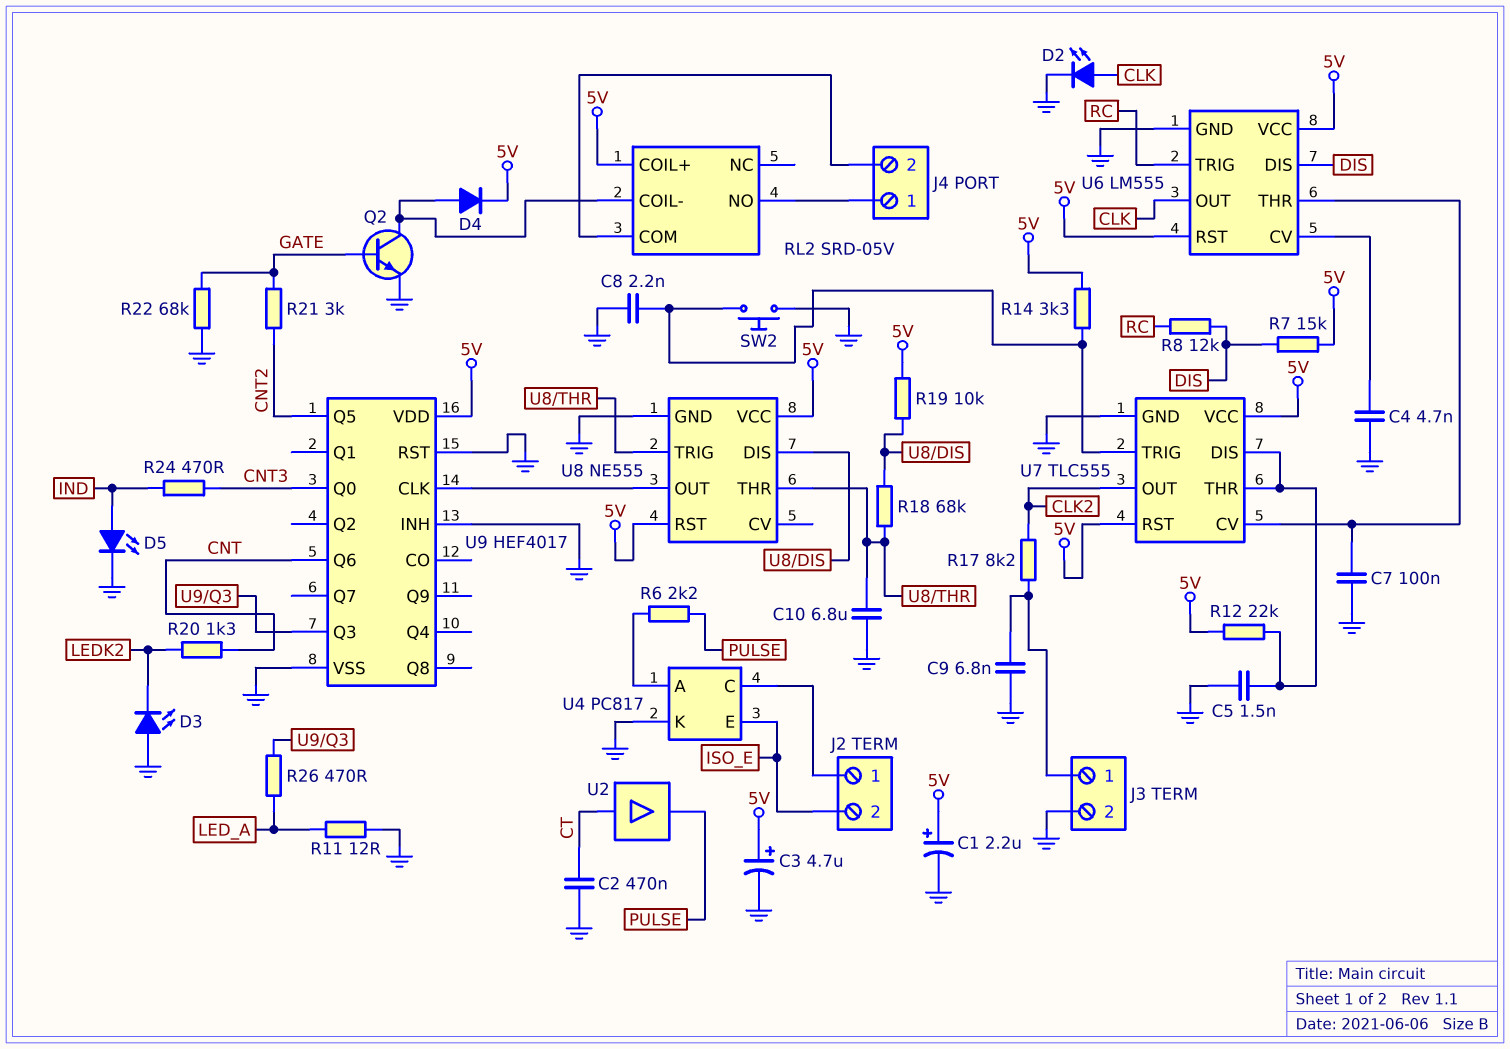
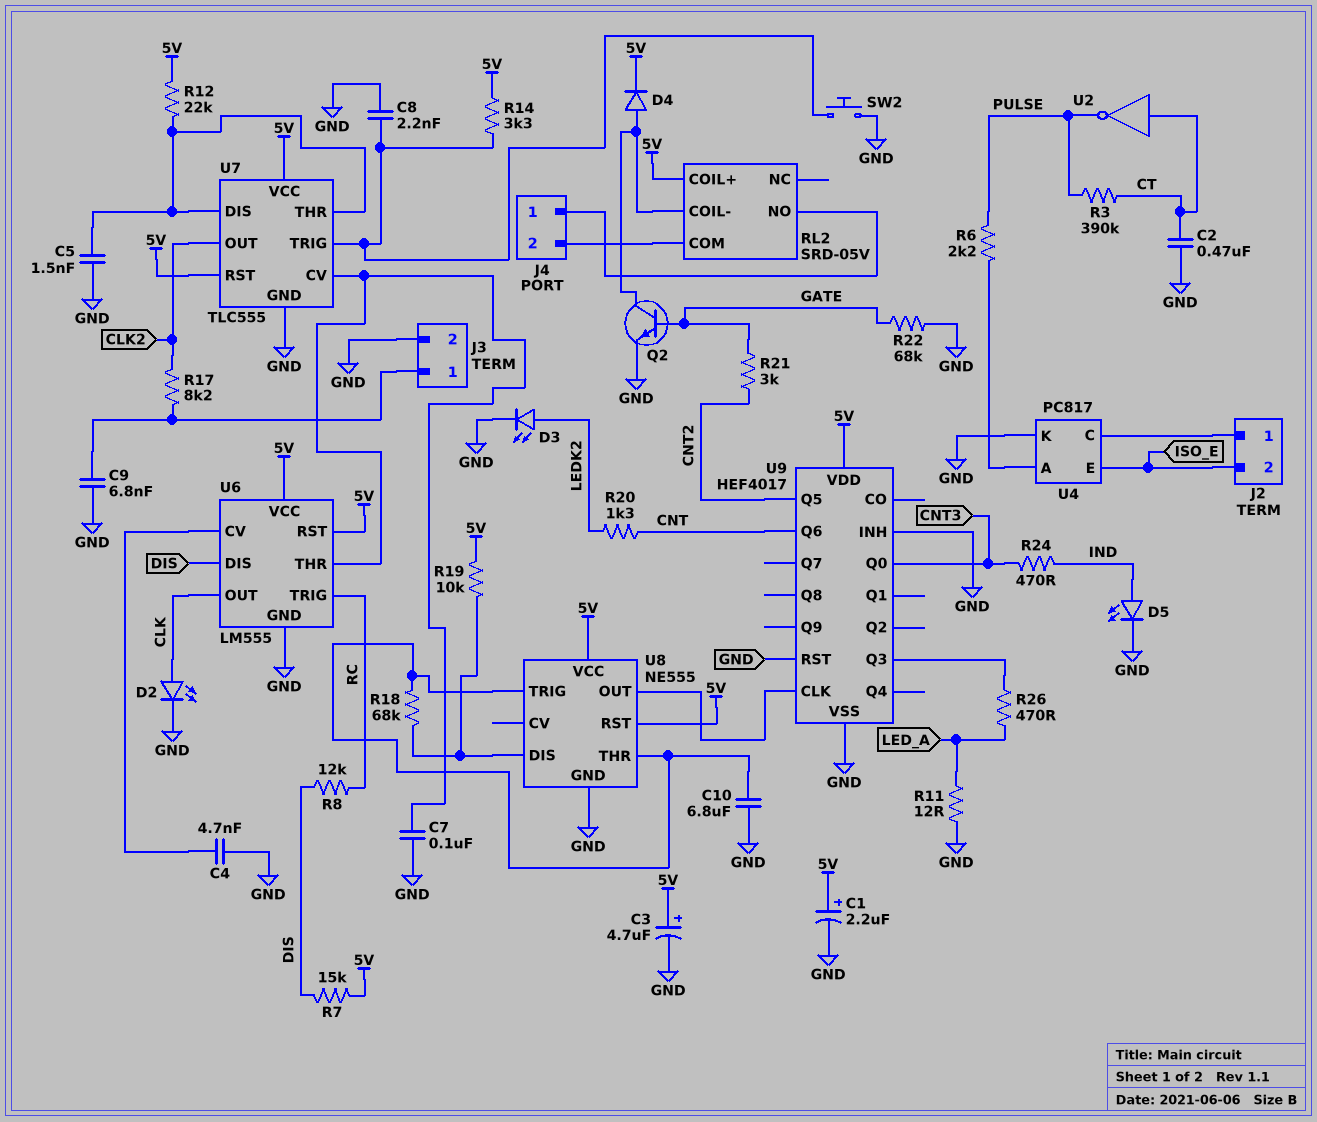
D3: LED (A GND, K LEDK2) -> LED (A LEDK2, K GND)
R3: none -> 390k (CT, PULSE)
U2: buffer (in CT, out PULSE) -> NOT (in CT, out PULSE)

